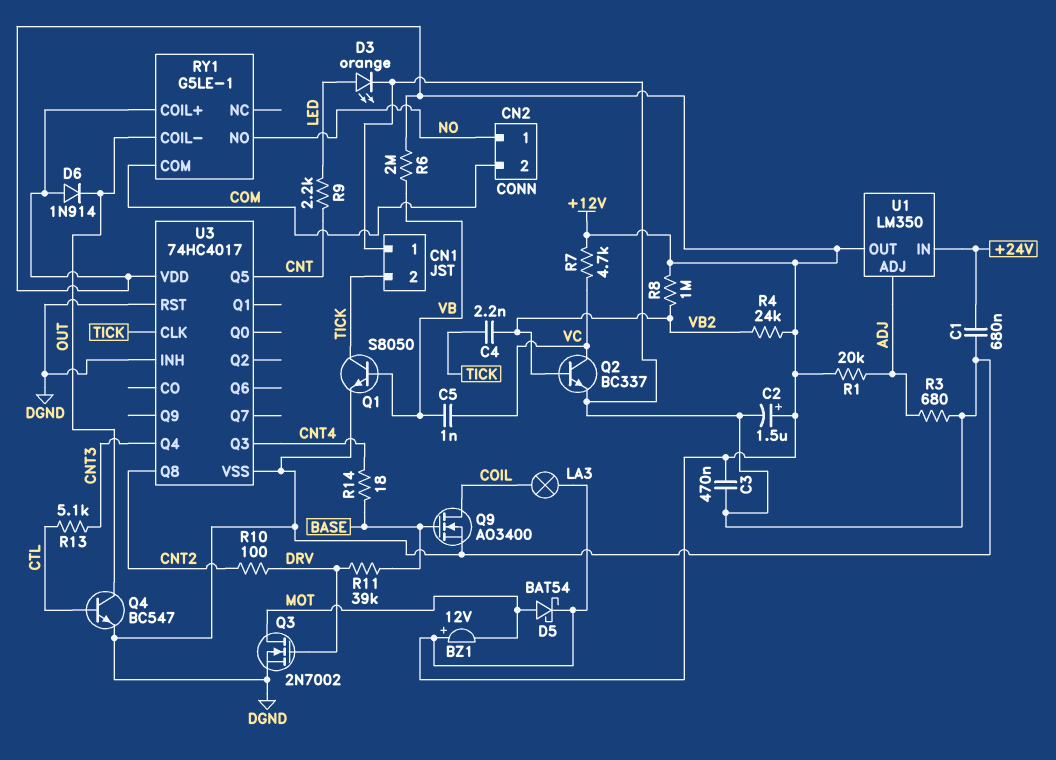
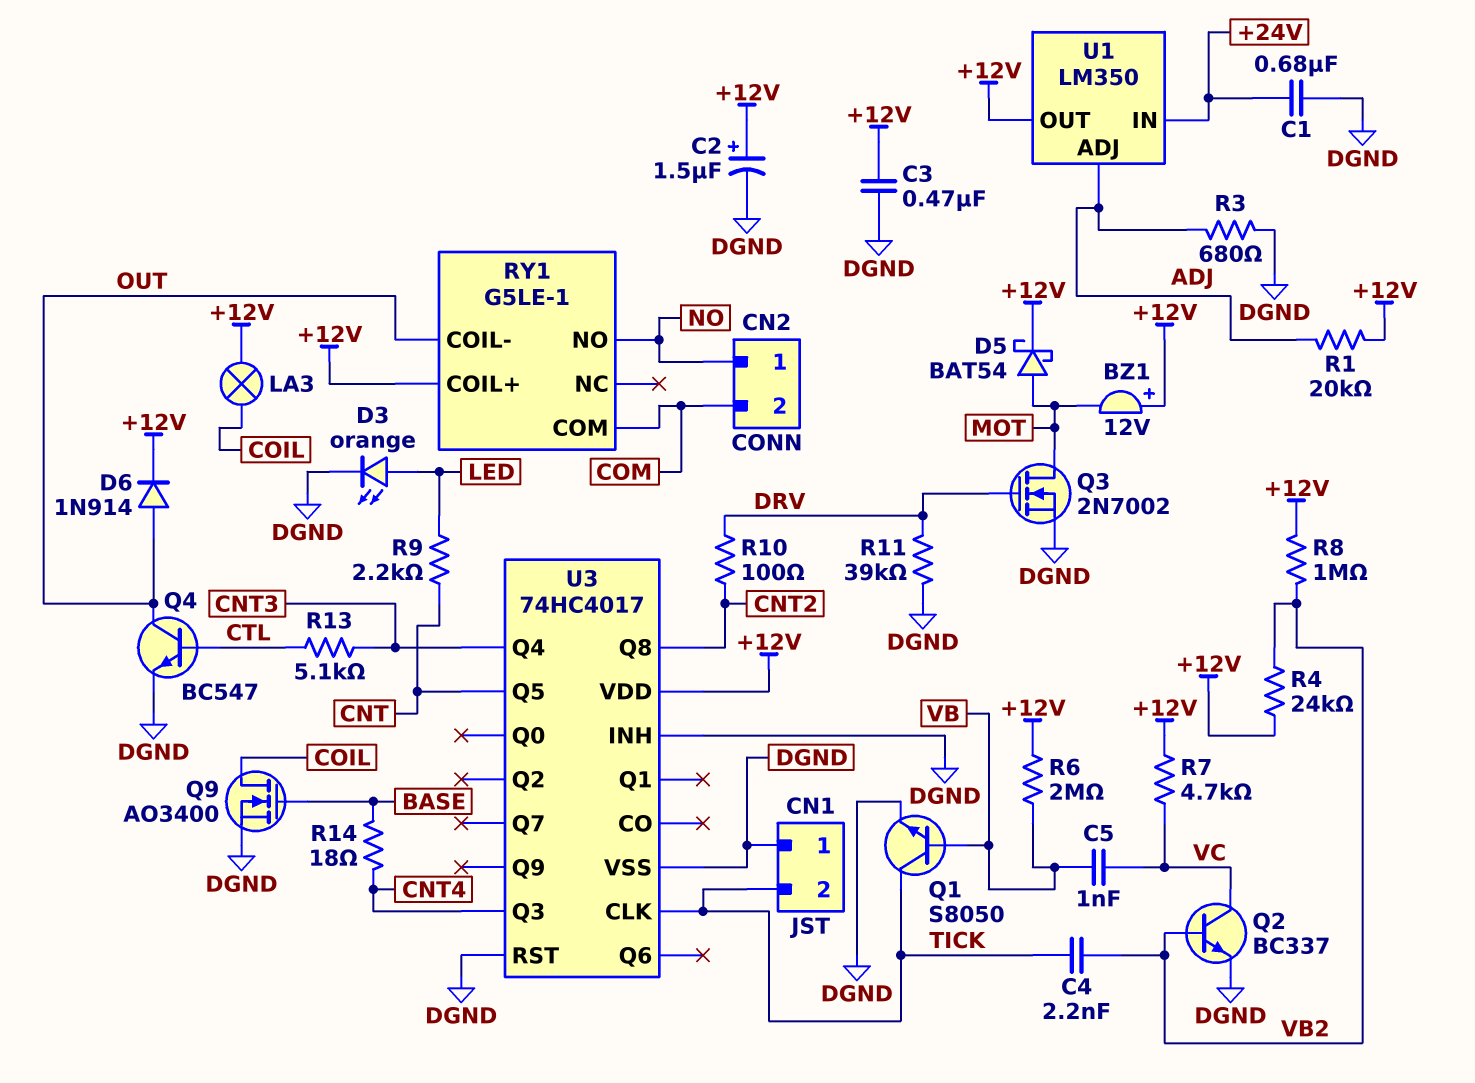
D6: diode 1N914 (A +12V, K OUT) -> diode 1N914 (A OUT, K +12V)
R11: 39k (BASE, DRV) -> 39k (DGND, DRV)

